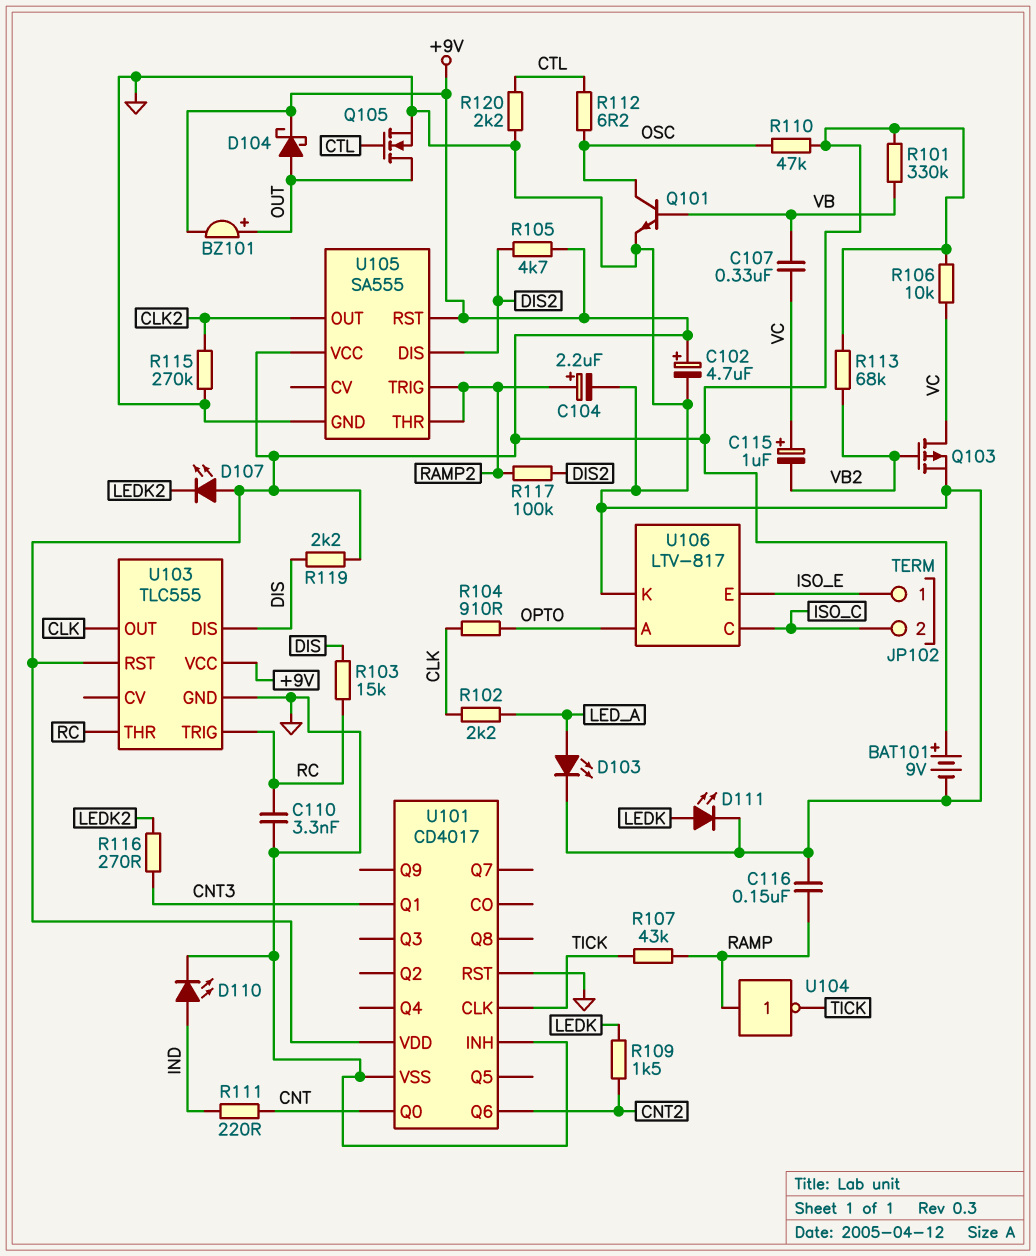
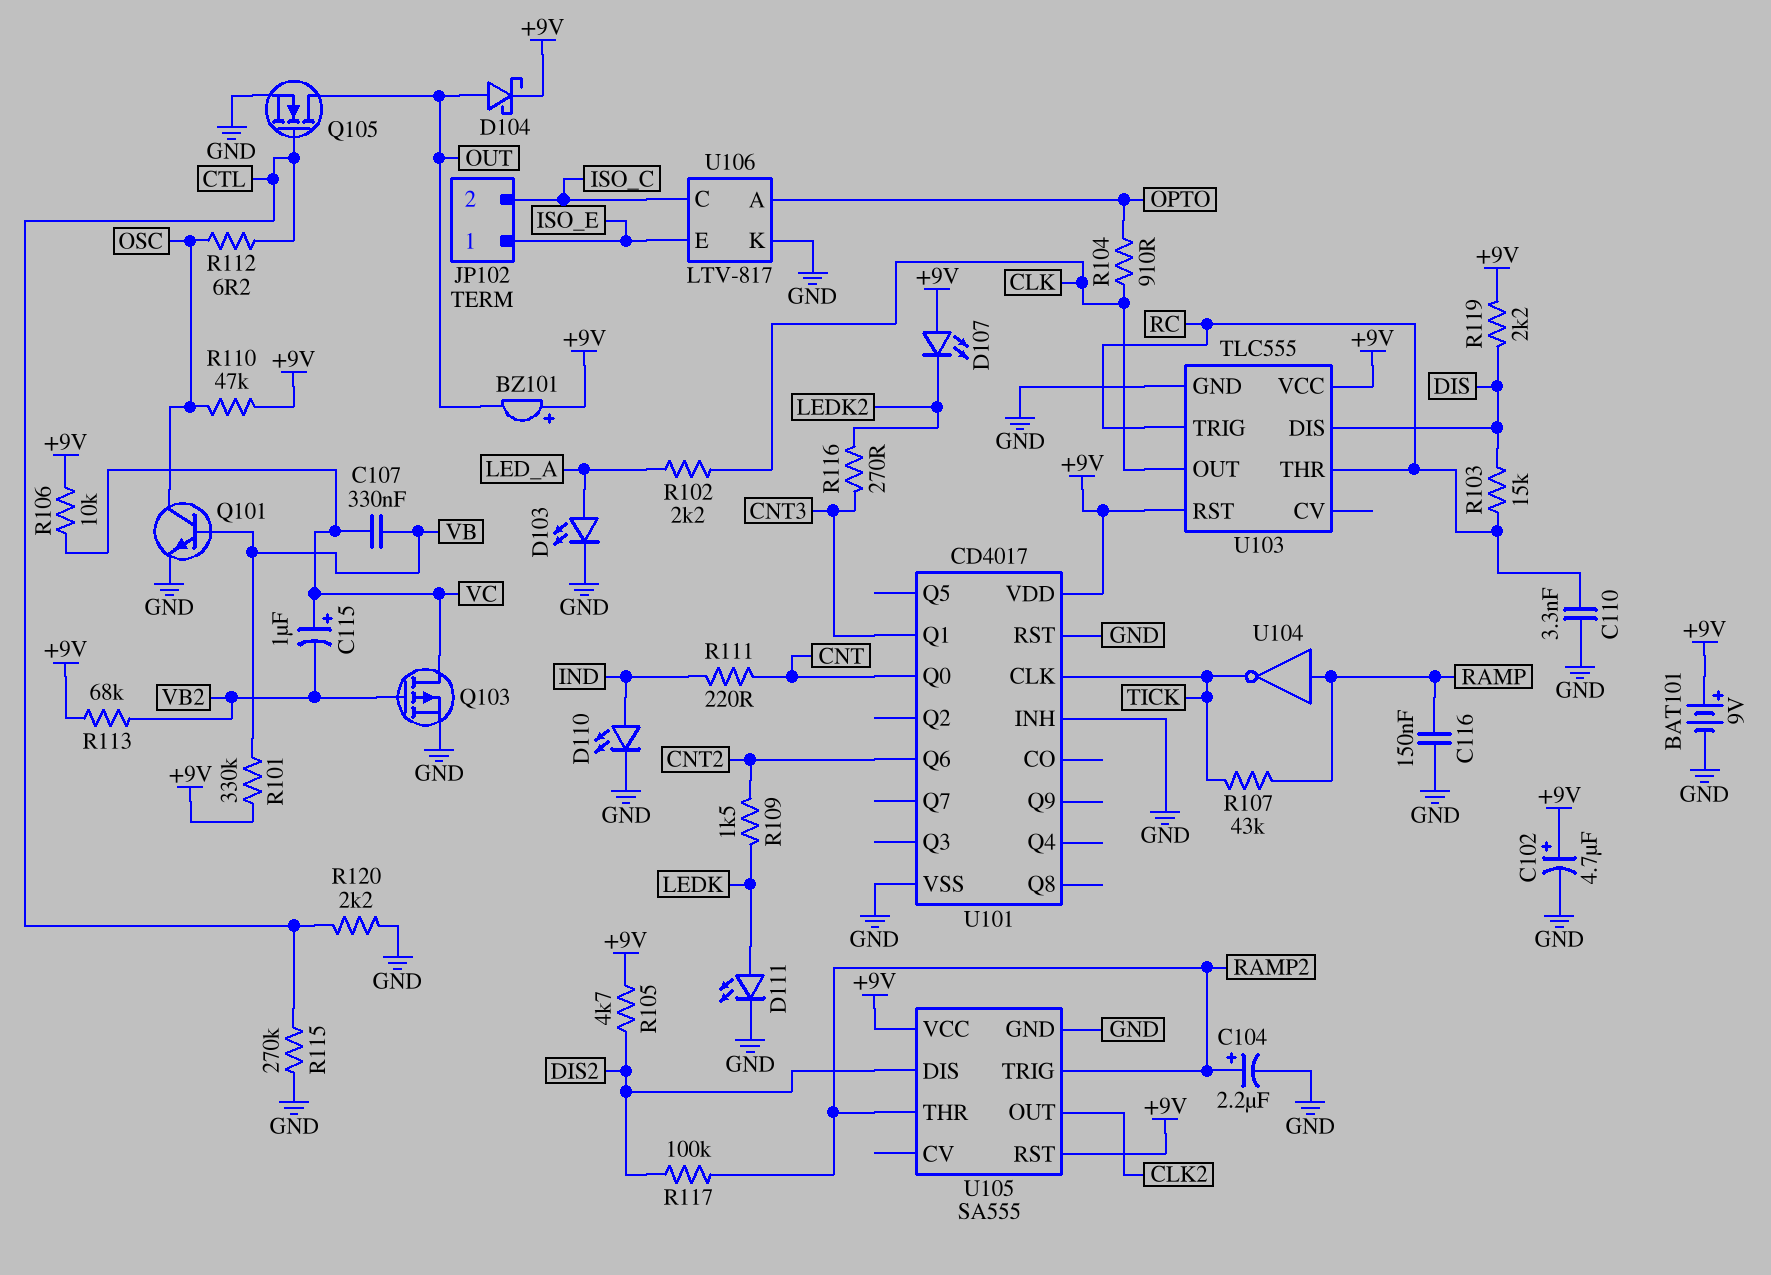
BZ101: buzzer (plus OUT, minus +9V) -> buzzer (plus +9V, minus OUT)
R115: 270k (CLK2, GND) -> 270k (CTL, GND)

